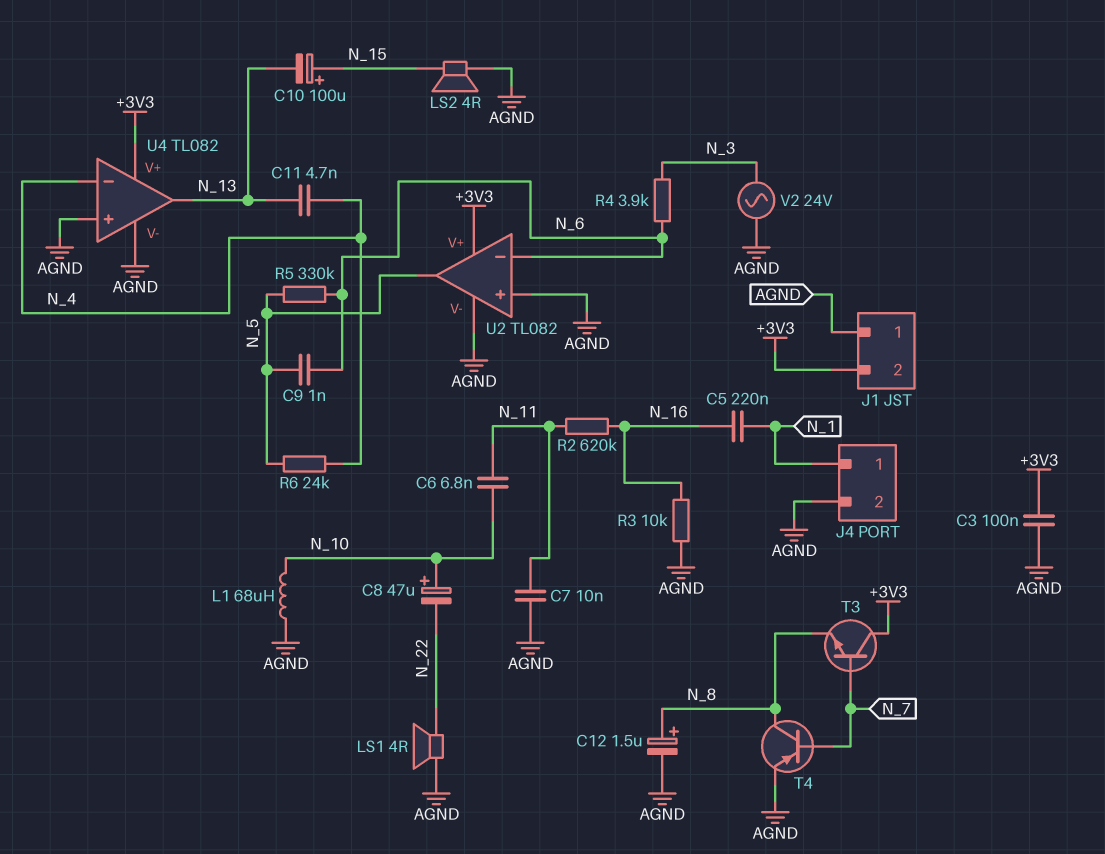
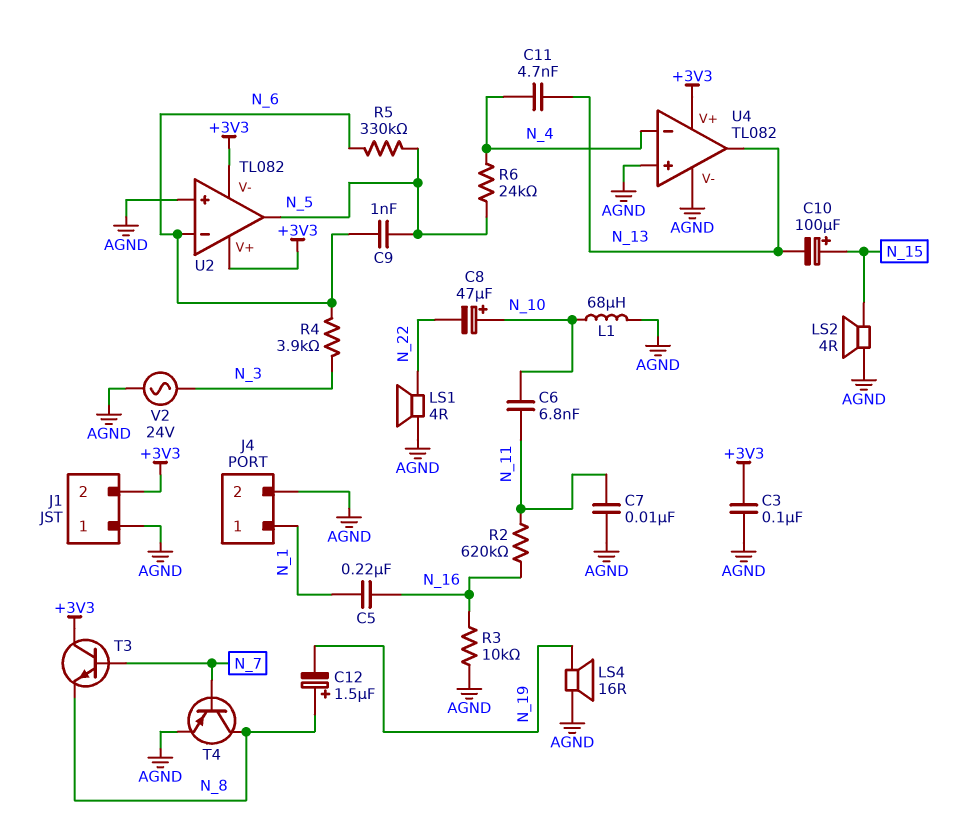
C12: 1.5uF (plus N_8, minus AGND) -> 1.5uF (plus N_8, minus N_19)
LS4: none -> speaker 16R (AGND, N_19)
U2 pin V-: AGND -> +3V3

